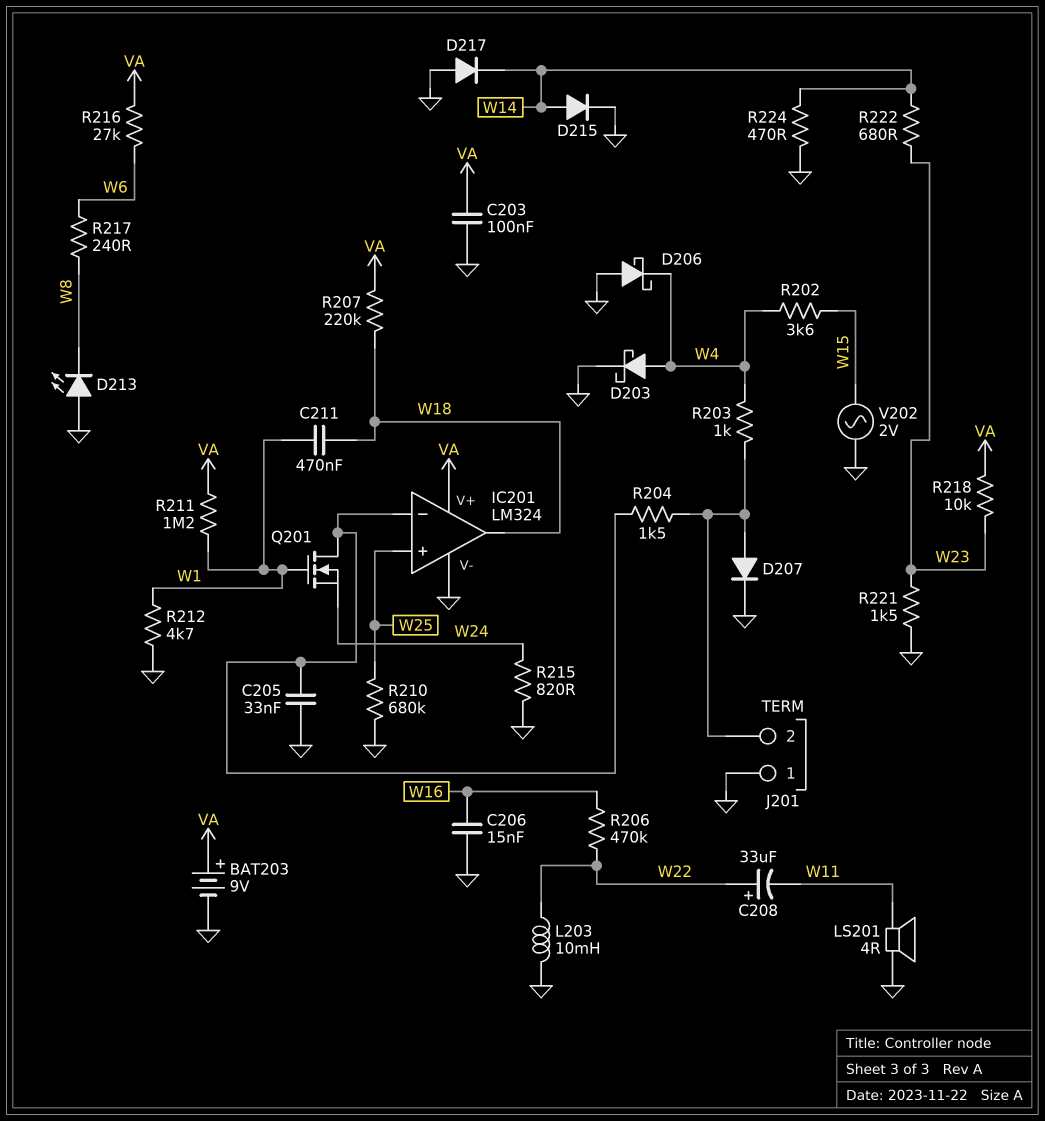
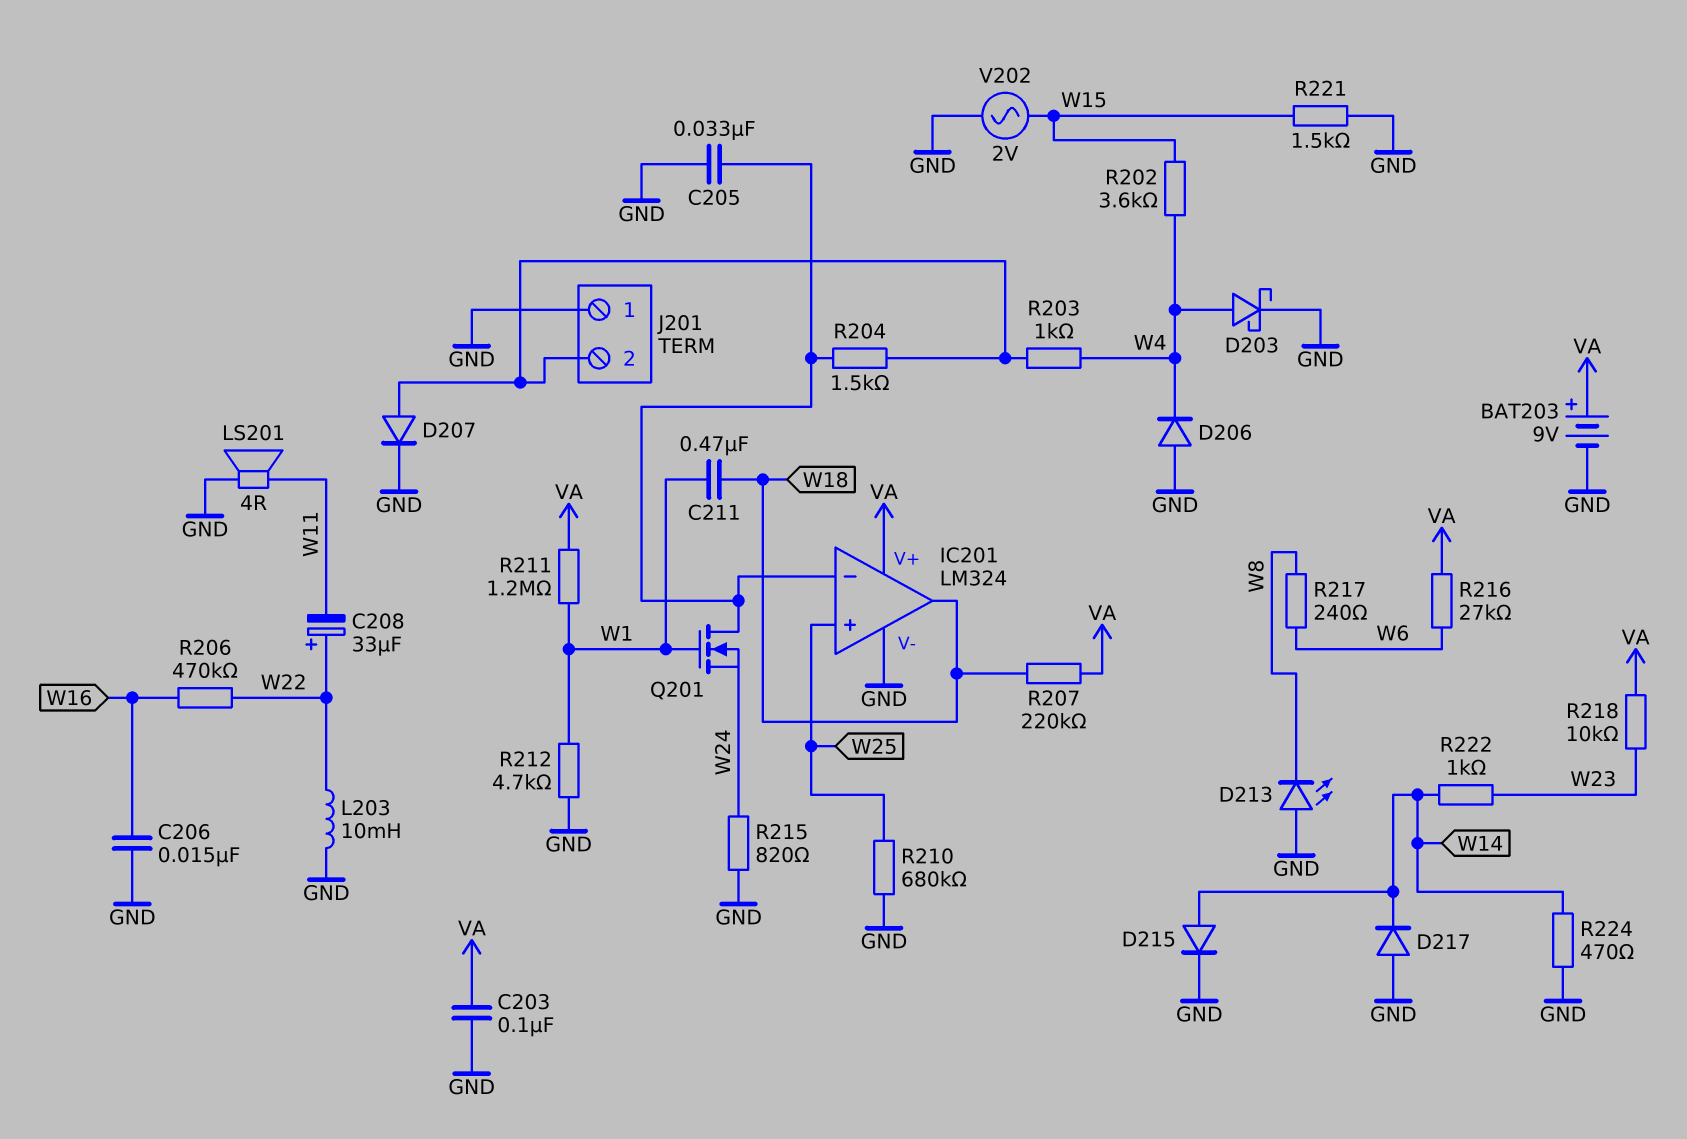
D206: schottky (A GND, K W4) -> diode (A GND, K W4)
R221: 1.5k (GND, W23) -> 1.5k (GND, W15)
R222: 680 (W14, W23) -> 1k (W14, W23)

